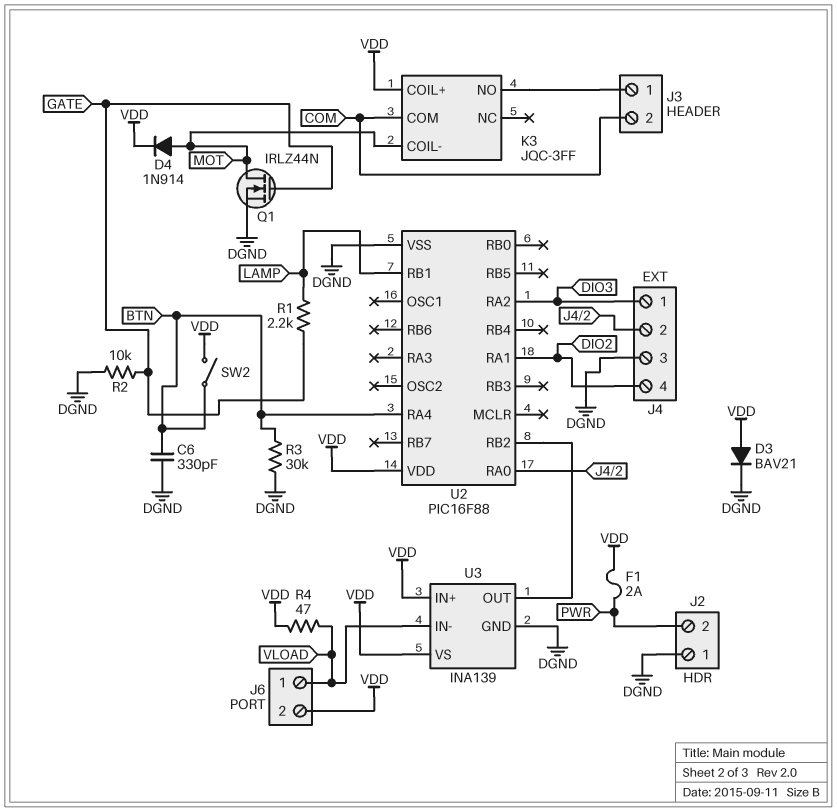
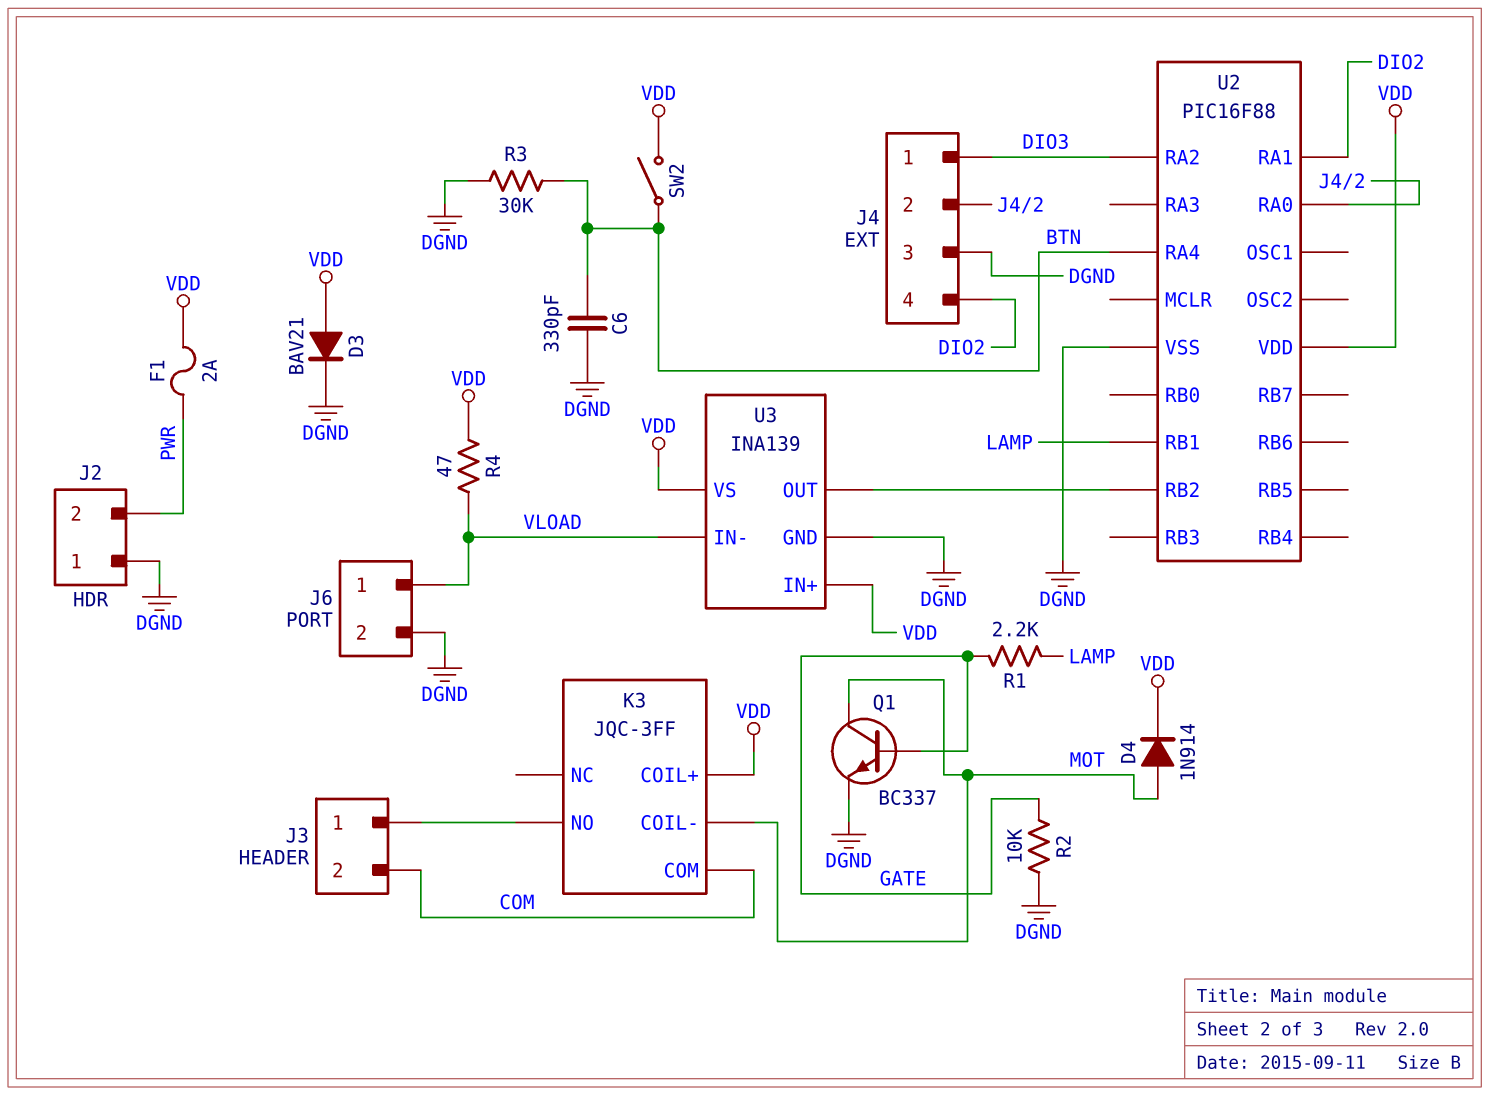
J6 pin 2: VDD -> DGND
Q1: NMOS IRLZ44N (G GATE, D MOT, S DGND) -> NPN BC337 (B GATE, C MOT, E DGND)

